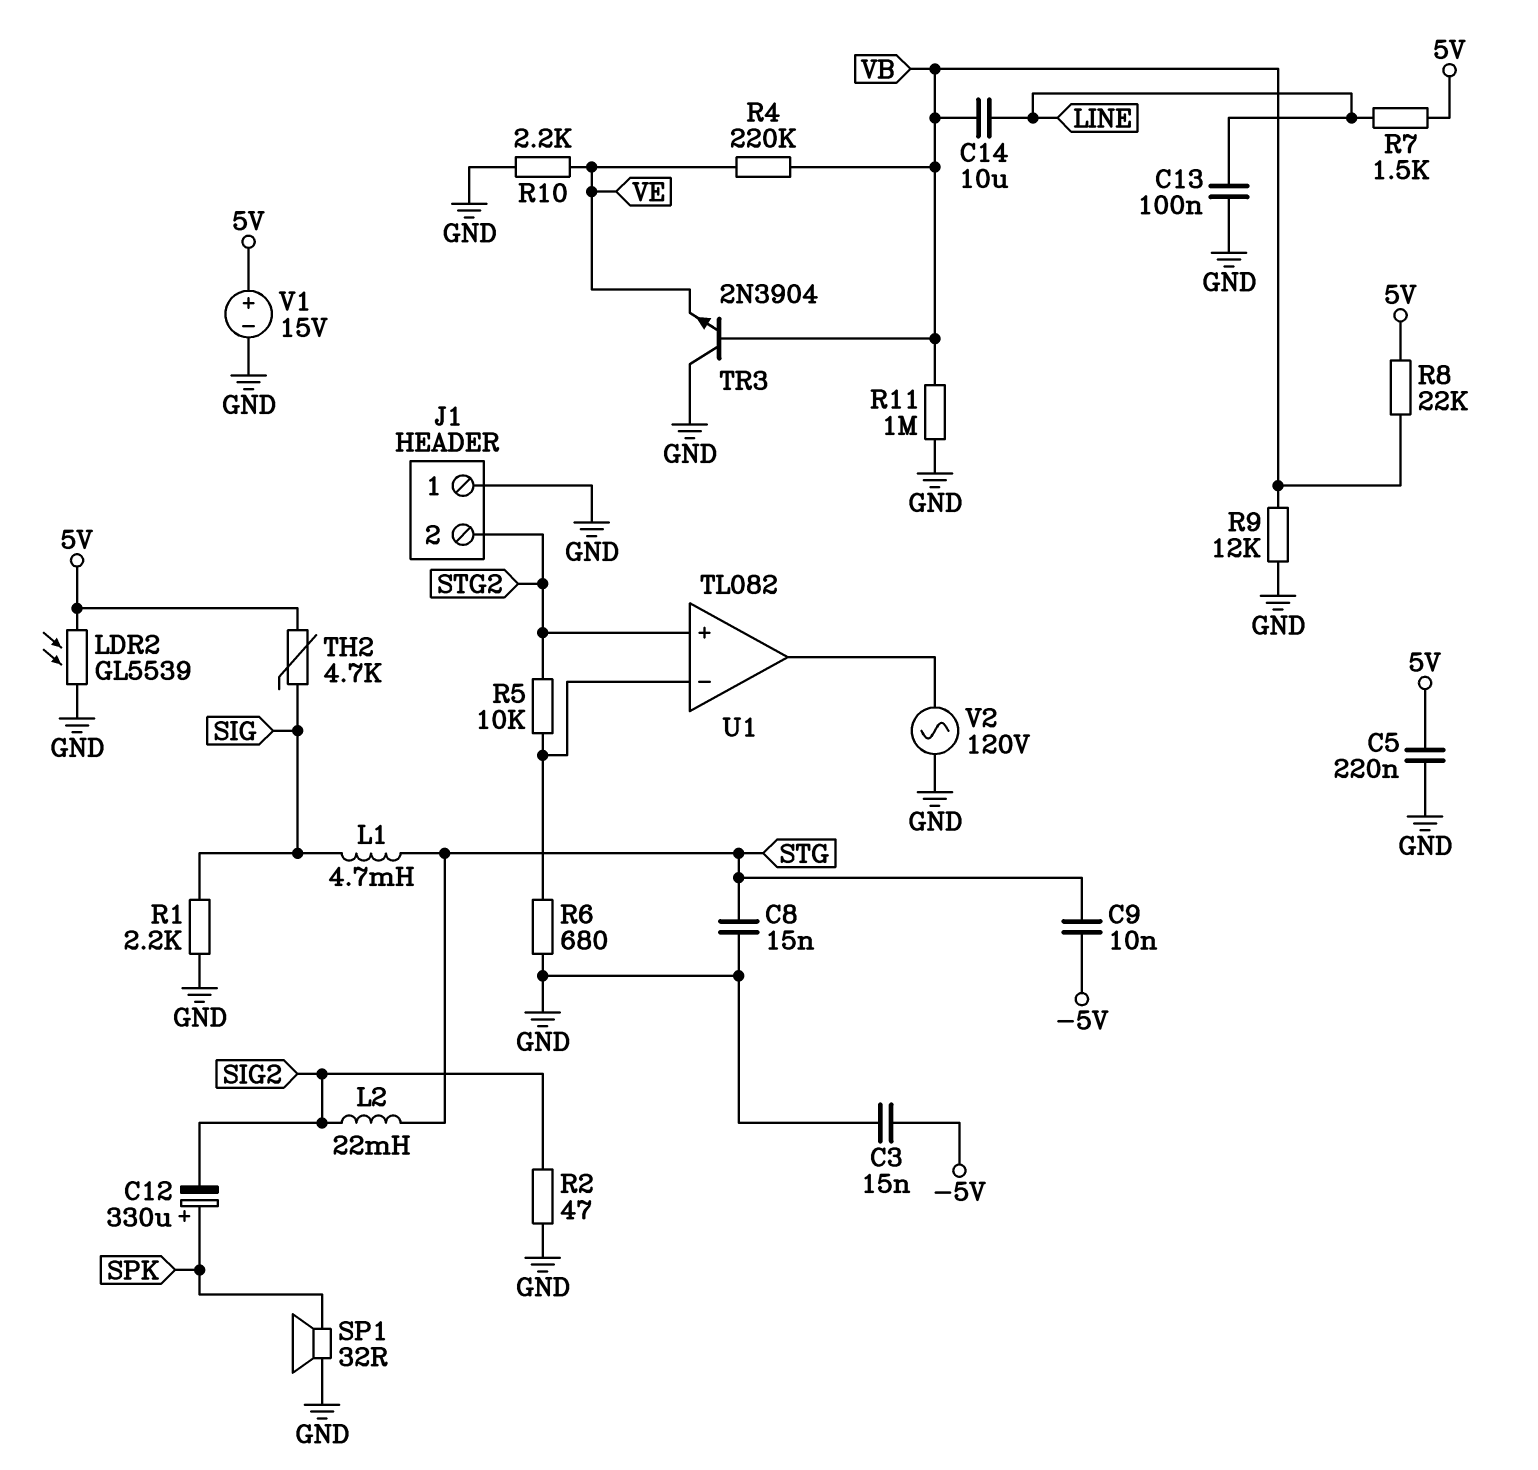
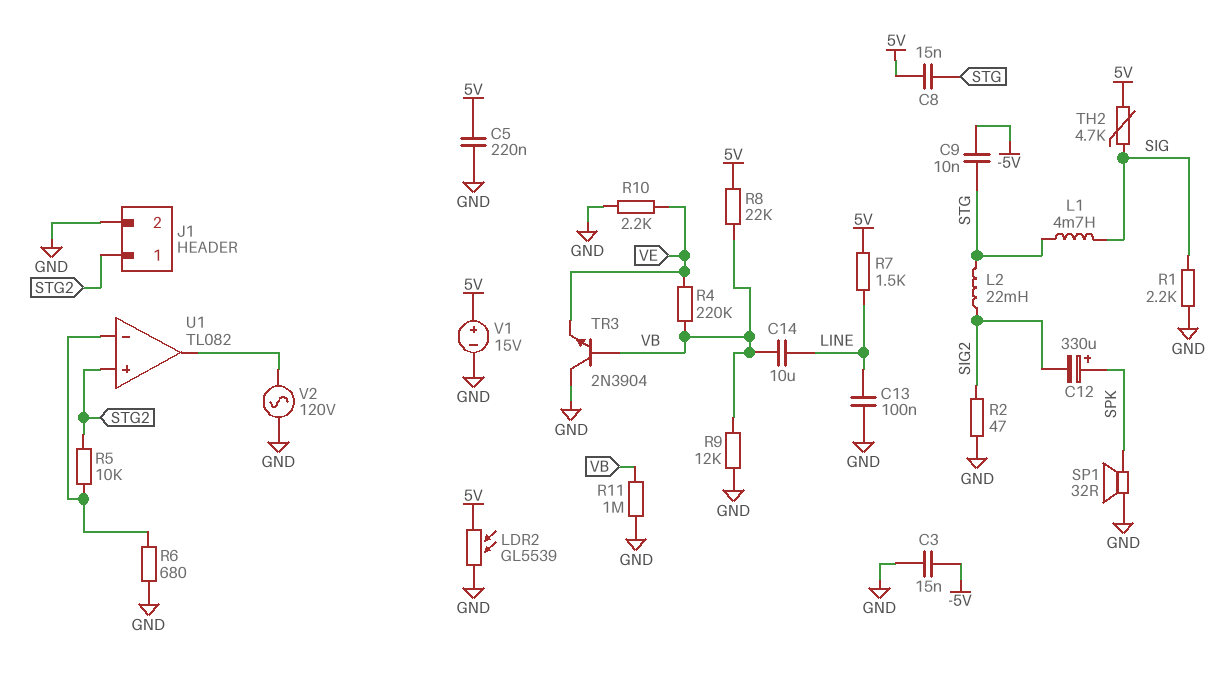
C8: 15nF (GND, STG) -> 15nF (5V, STG)
J1 pin 1: GND -> STG2
J1 pin 2: STG2 -> GND

